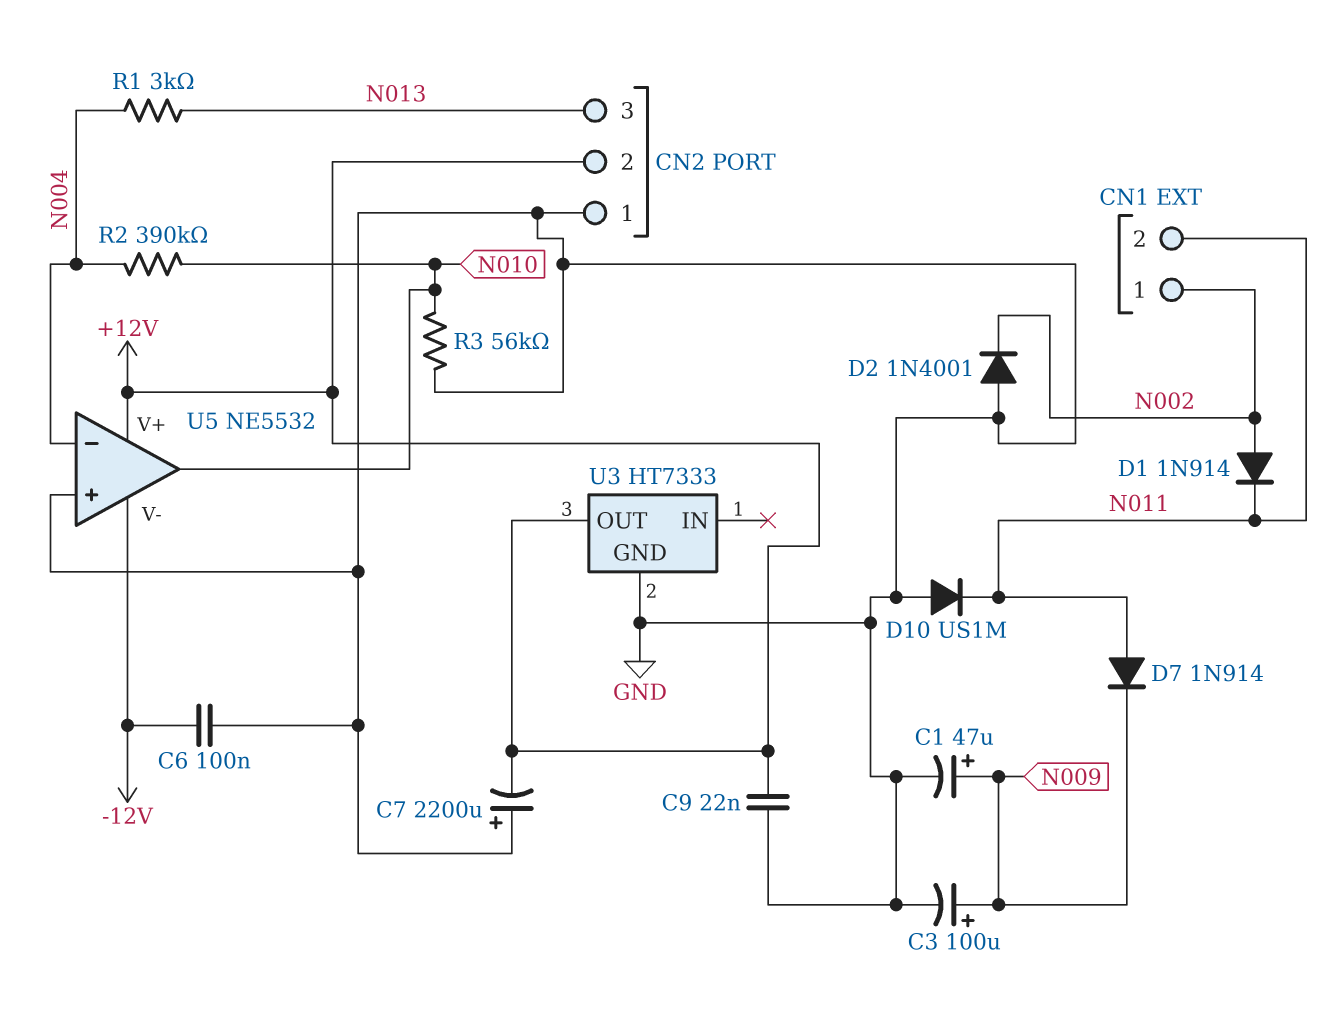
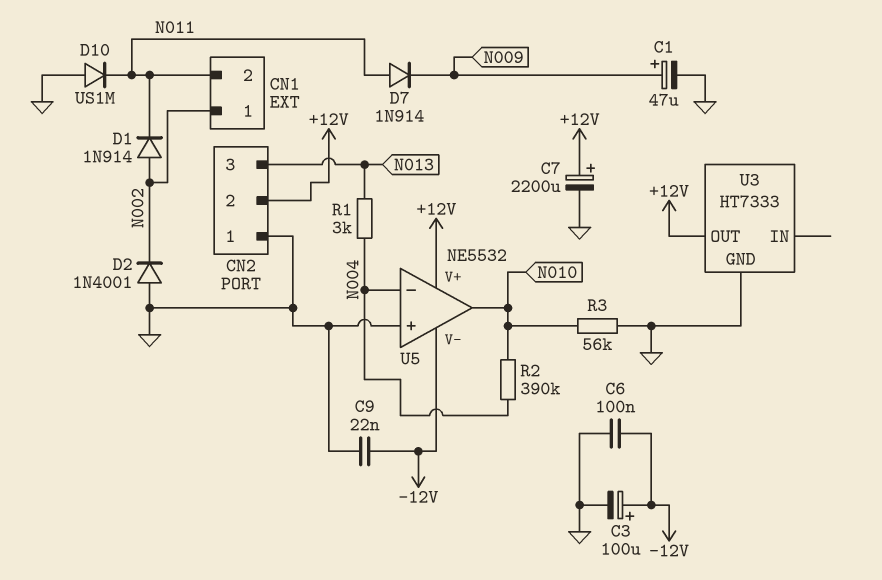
C3: 100uF (plus N009, minus GND) -> 100uF (plus -12V, minus GND)
C7: 2200uF (plus GND, minus +12V) -> 2200uF (plus +12V, minus GND)
C9: 22nF (+12V, GND) -> 22nF (-12V, GND)

